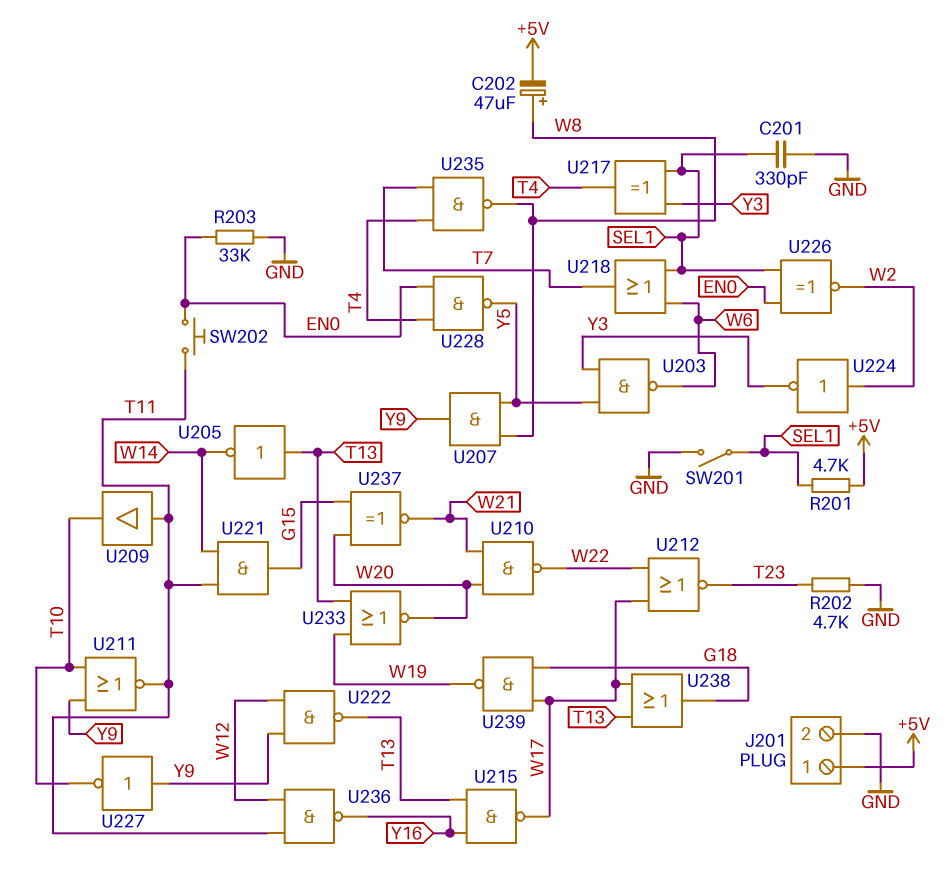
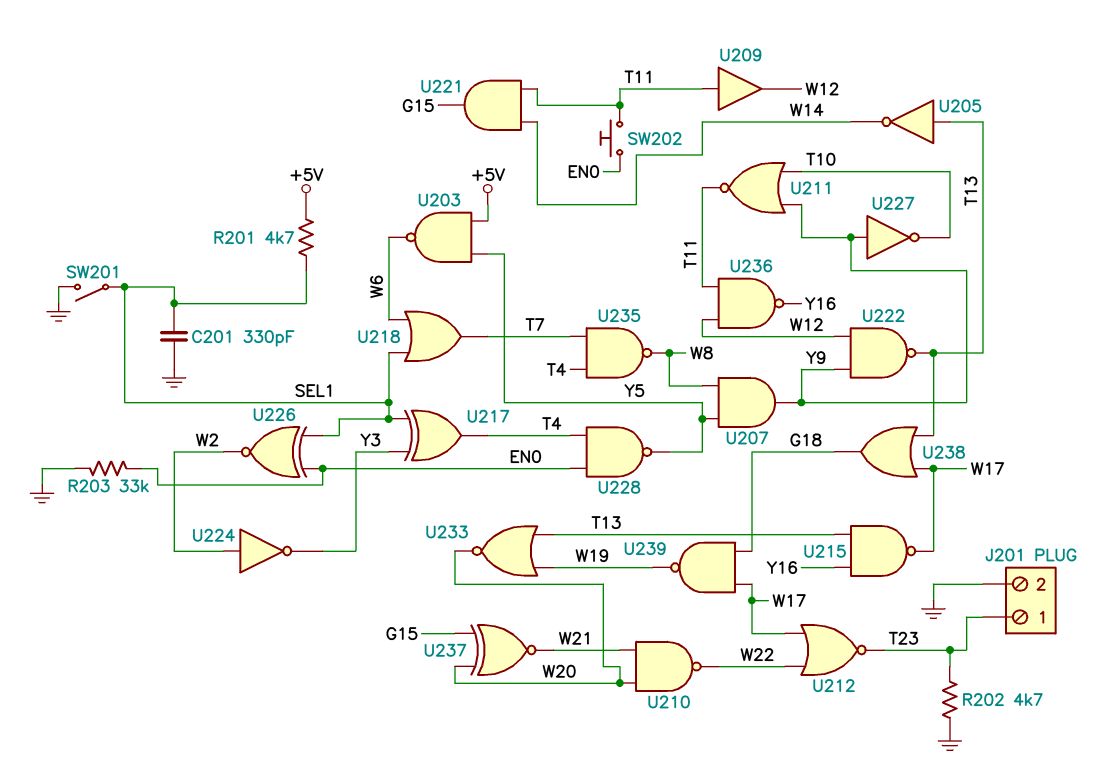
C202: 47uF (plus W8, minus +5V) -> none
J201 pin 1: +5V -> T23
U203: NAND (in Y3, in Y5, out W6) -> NAND (in +5V, in Y5, out W6)
U209: buffer (in T11, out T10) -> buffer (in T11, out W12)

